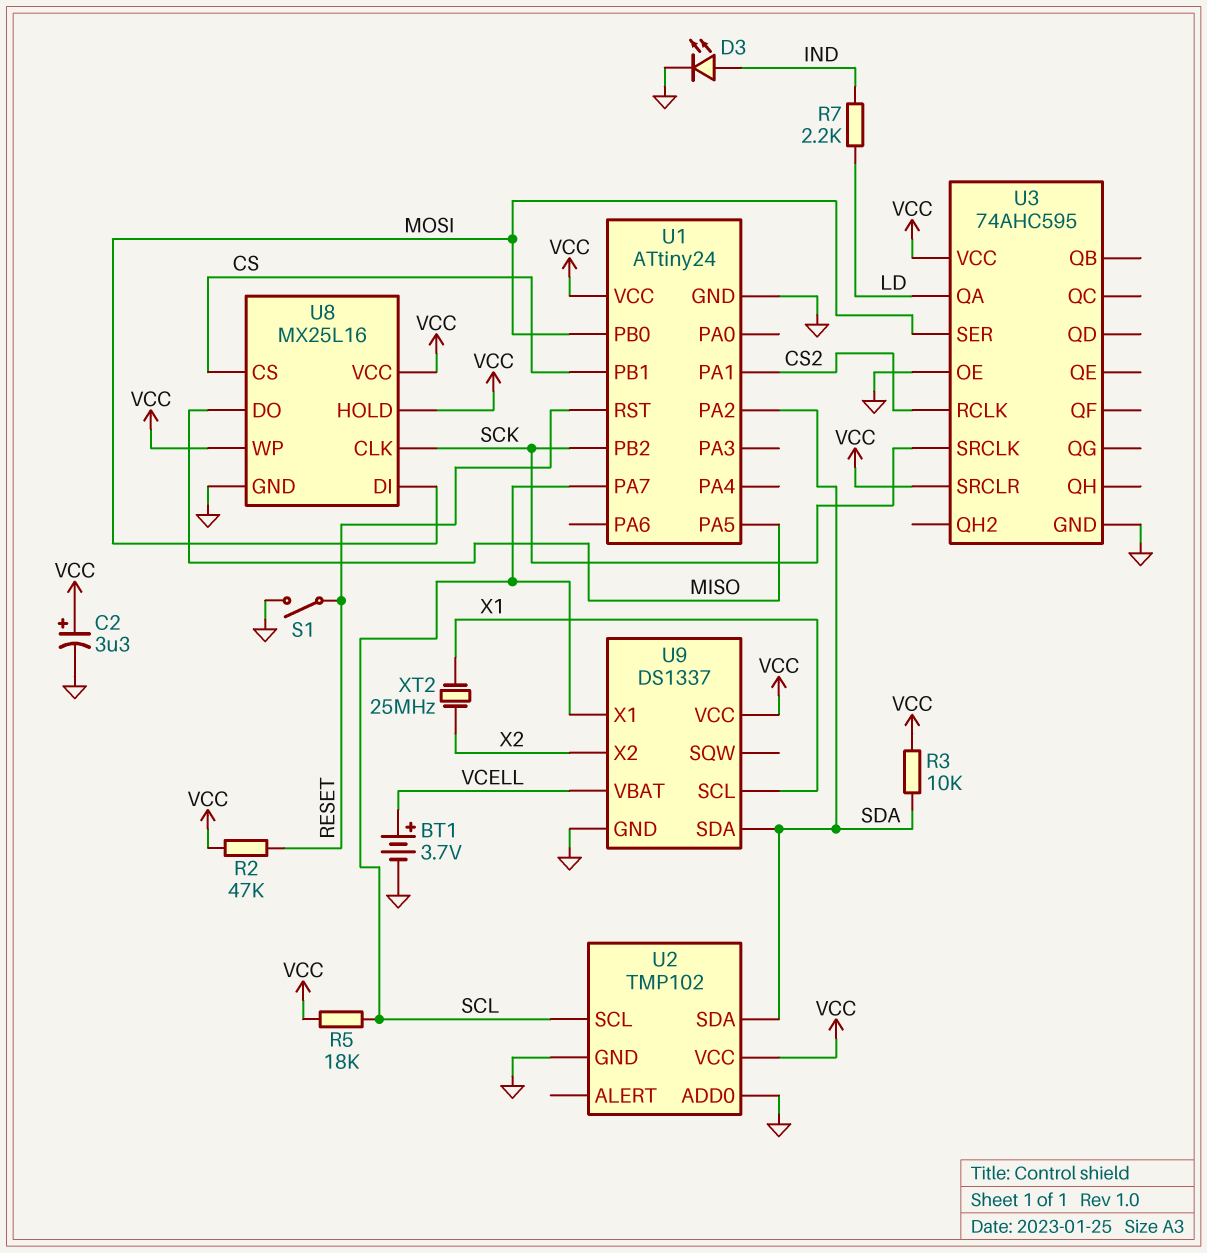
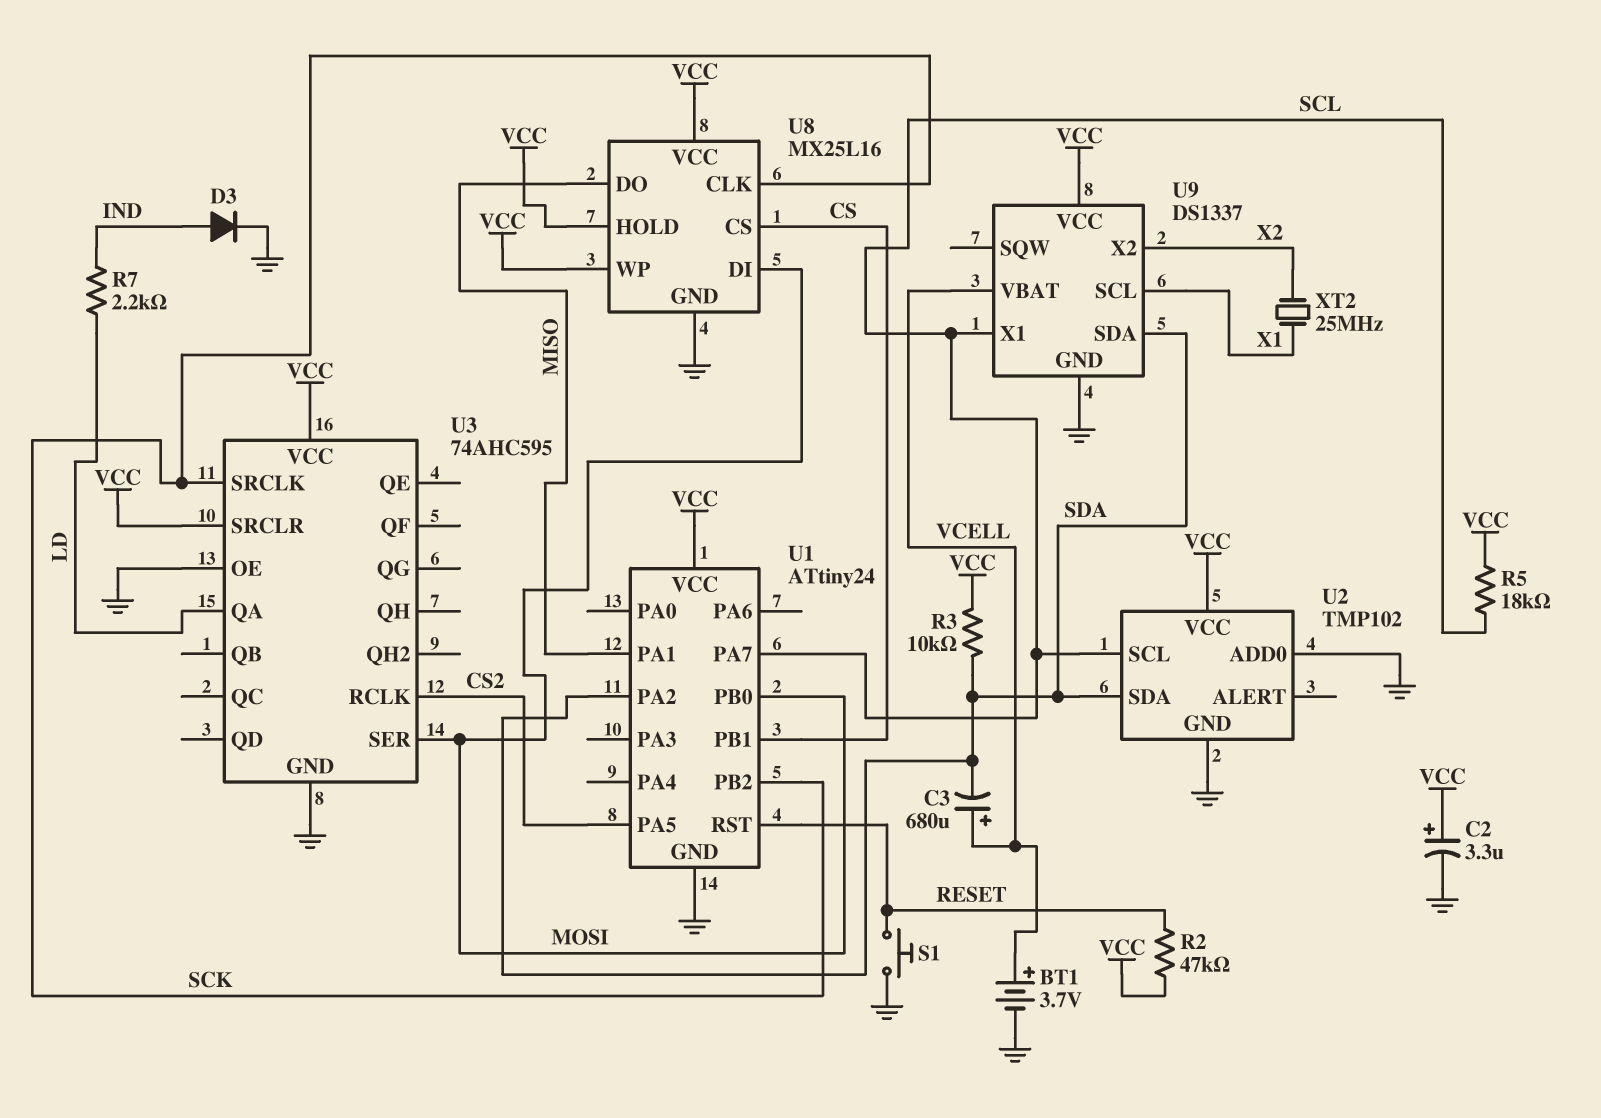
C3: none -> 680uF (plus VCELL, minus SDA)
D3: LED (A IND, K GND) -> diode (A IND, K GND)
S1: switch (GND, RESET) -> button (GND, RESET)
U1 pin PA1: CS2 -> MISO
U1 pin PA5: MISO -> CS2

